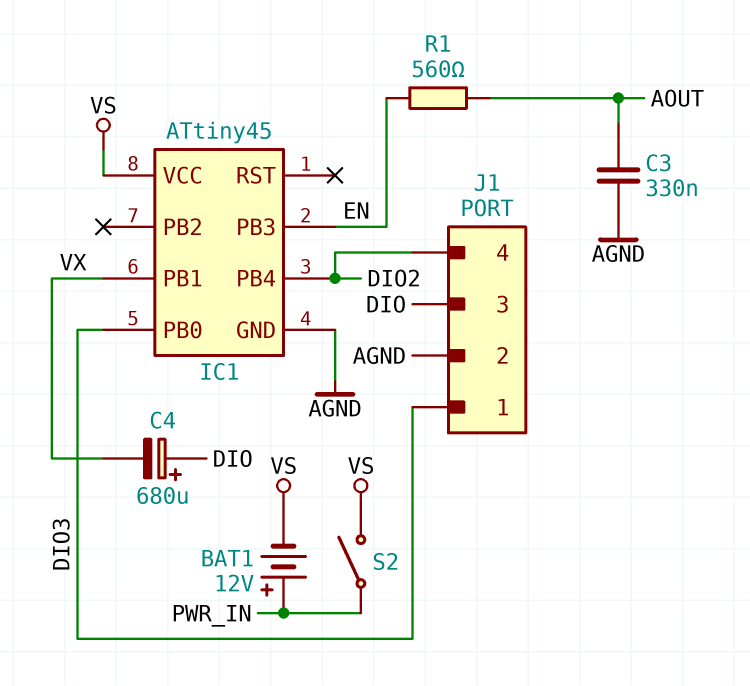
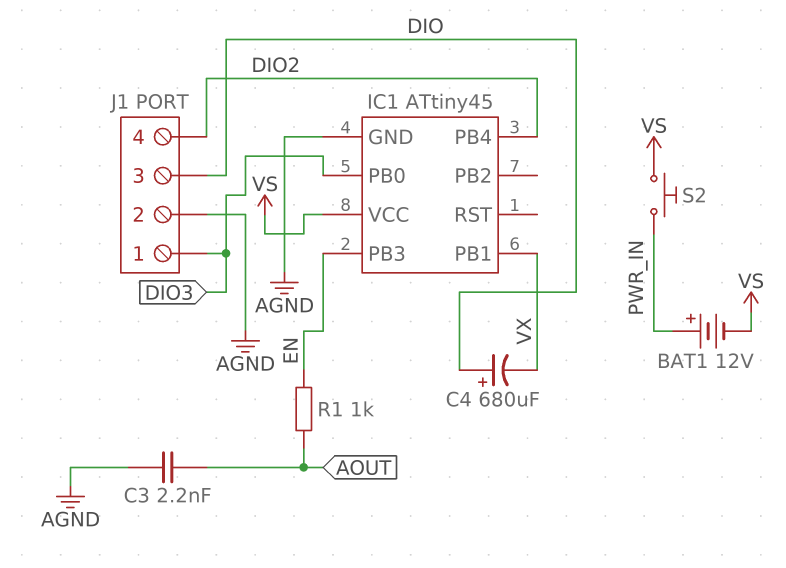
C3: 330nF (AGND, AOUT) -> 2.2nF (AGND, AOUT)
R1: 560 (AOUT, EN) -> 1k (AOUT, EN)
S2: switch (PWR_IN, VS) -> button (PWR_IN, VS)

